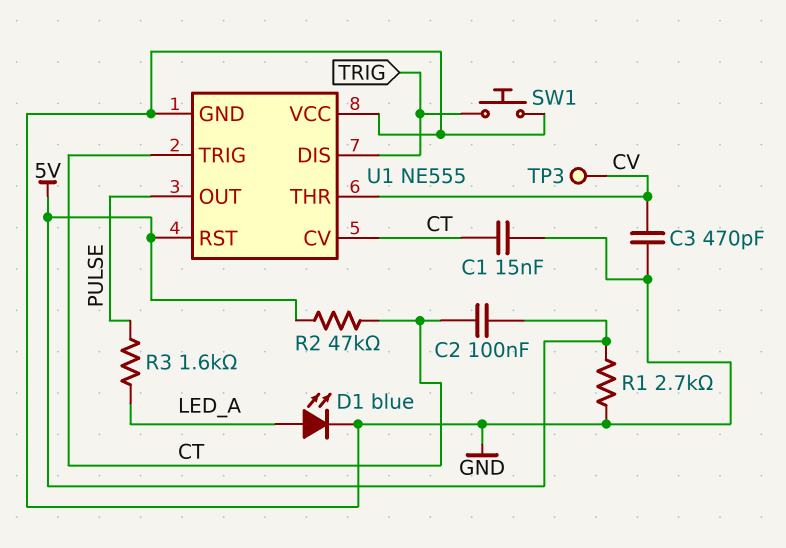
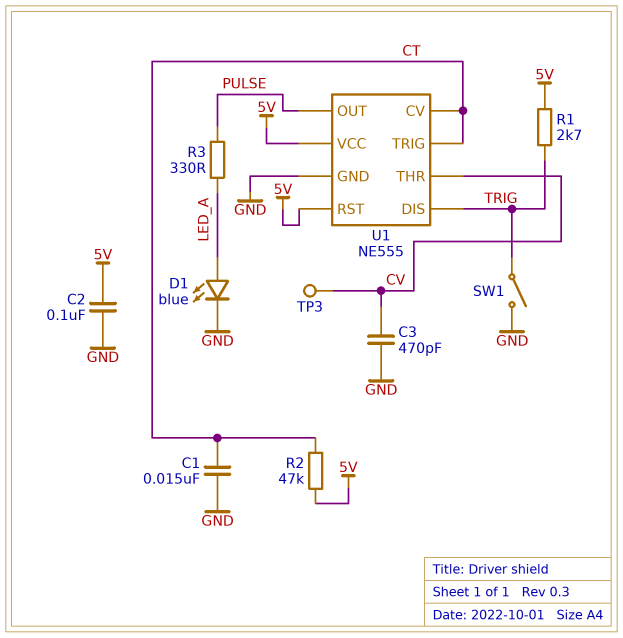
C2: 100nF (5V, CT) -> 100nF (5V, GND)
R1: 2.7k (5V, GND) -> 2.7k (5V, TRIG)
R3: 1.6k (LED_A, PULSE) -> 330 (LED_A, PULSE)
SW1: button (GND, TRIG) -> switch (GND, TRIG)
U1 pin VCC: GND -> 5V

